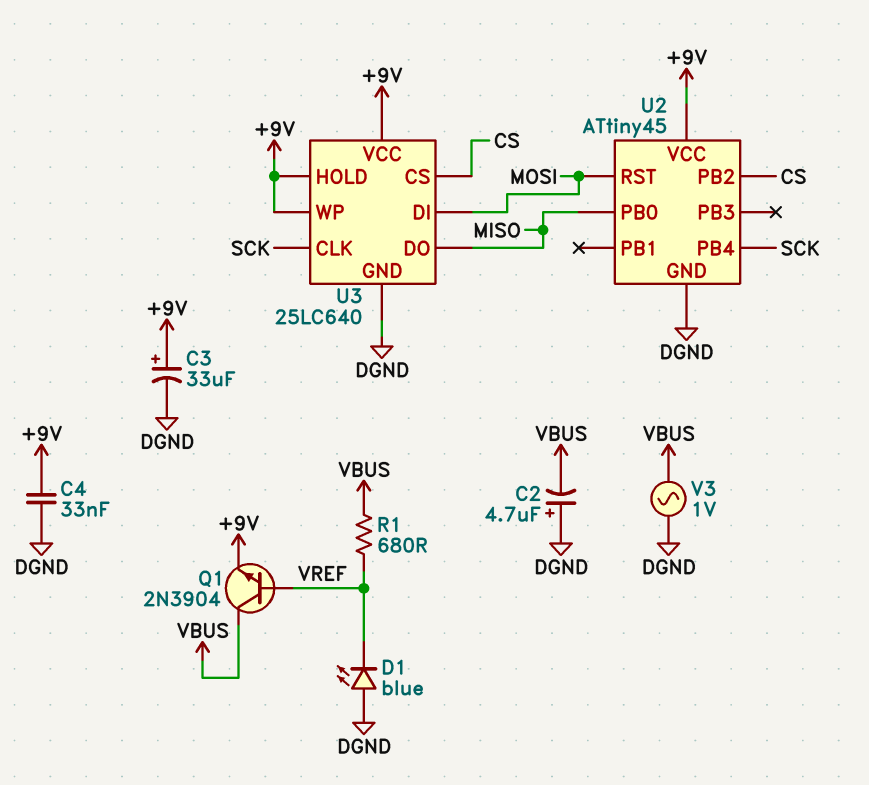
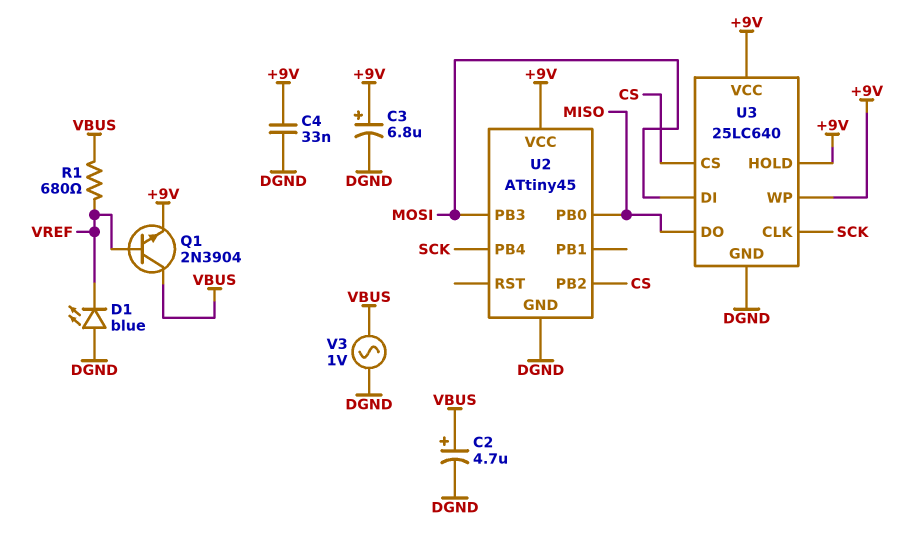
C2: 4.7uF (plus DGND, minus VBUS) -> 4.7uF (plus VBUS, minus DGND)
C3: 33uF (plus +9V, minus DGND) -> 6.8uF (plus +9V, minus DGND)
U2 pin PB3: none -> MOSI
U2 pin RST: MOSI -> none

